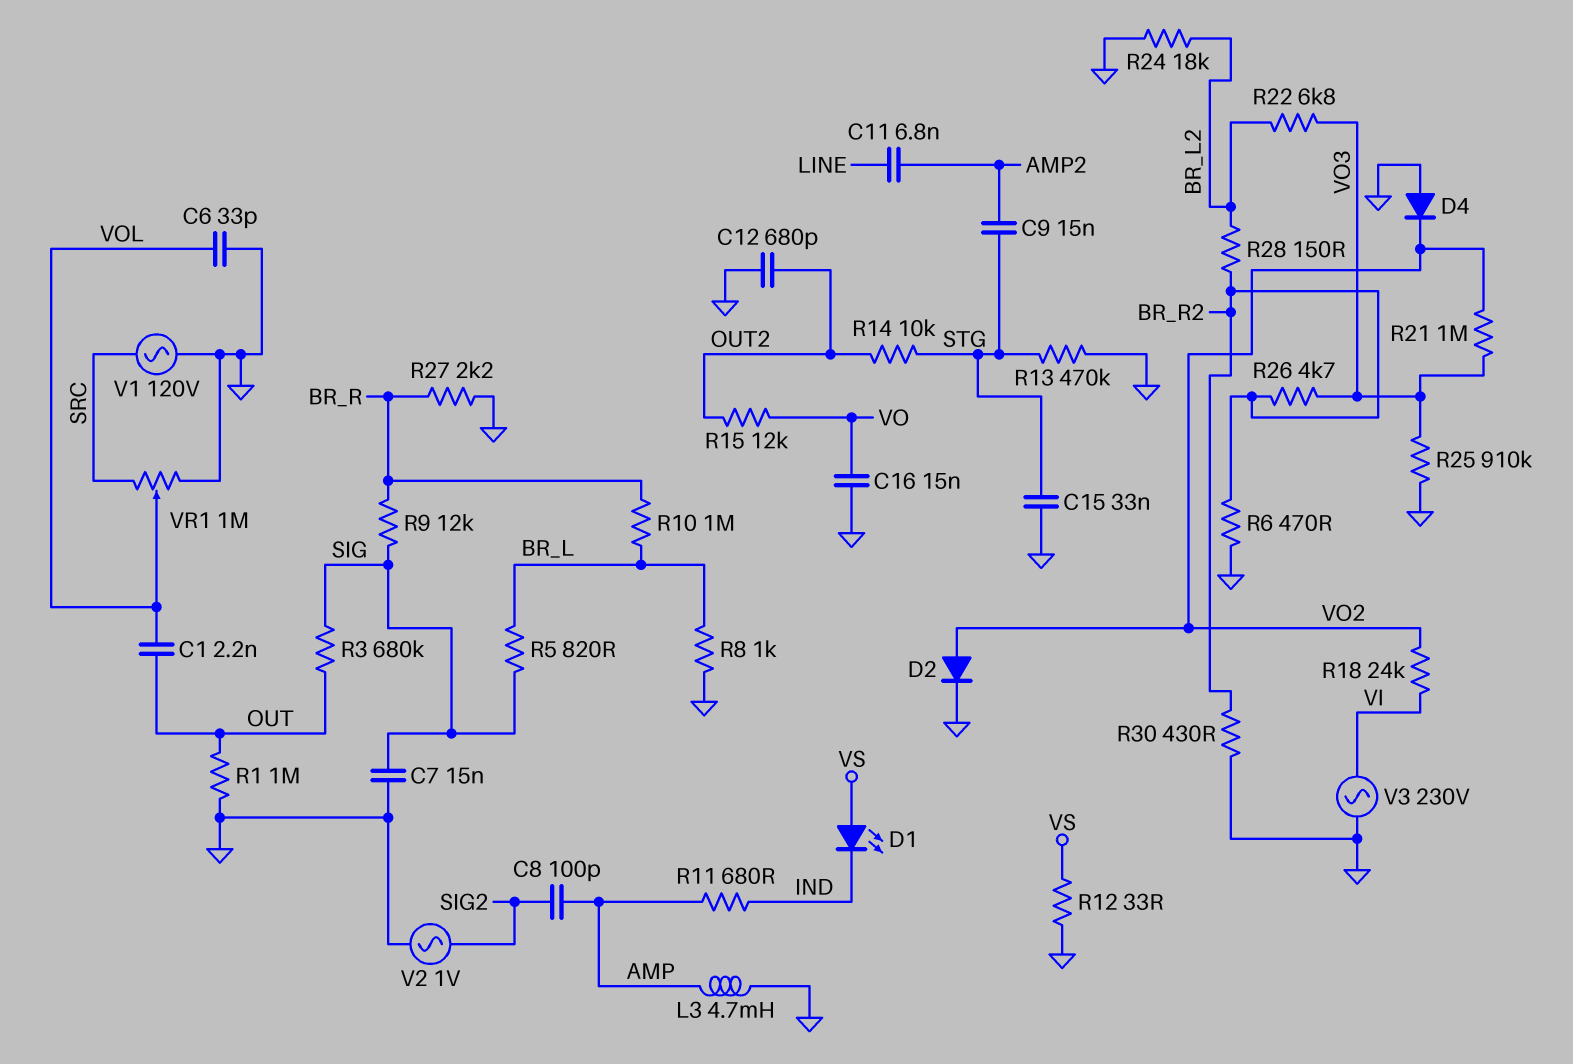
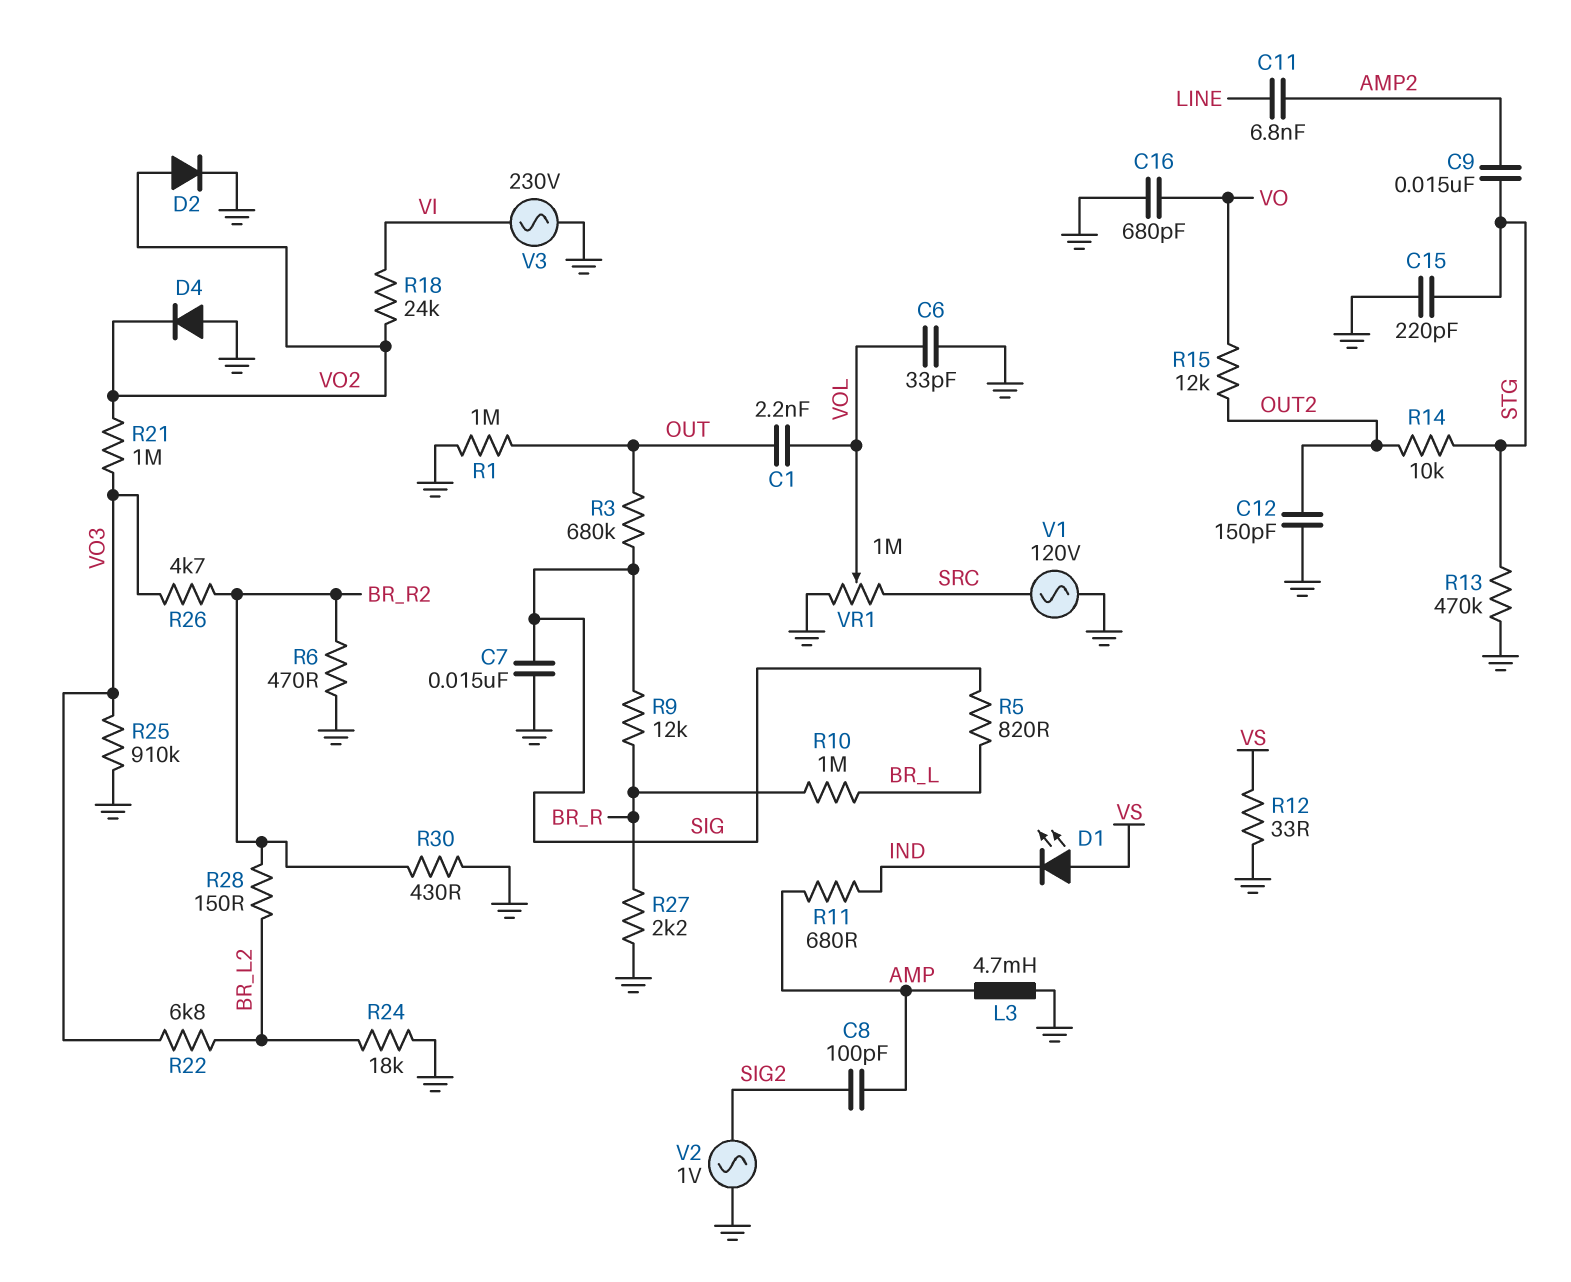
C12: 680pF (GND, OUT2) -> 150pF (GND, OUT2)
C15: 33nF (GND, STG) -> 220pF (GND, STG)
C16: 15nF (GND, VO) -> 680pF (GND, VO)
R8: 1k (BR_L, GND) -> none

